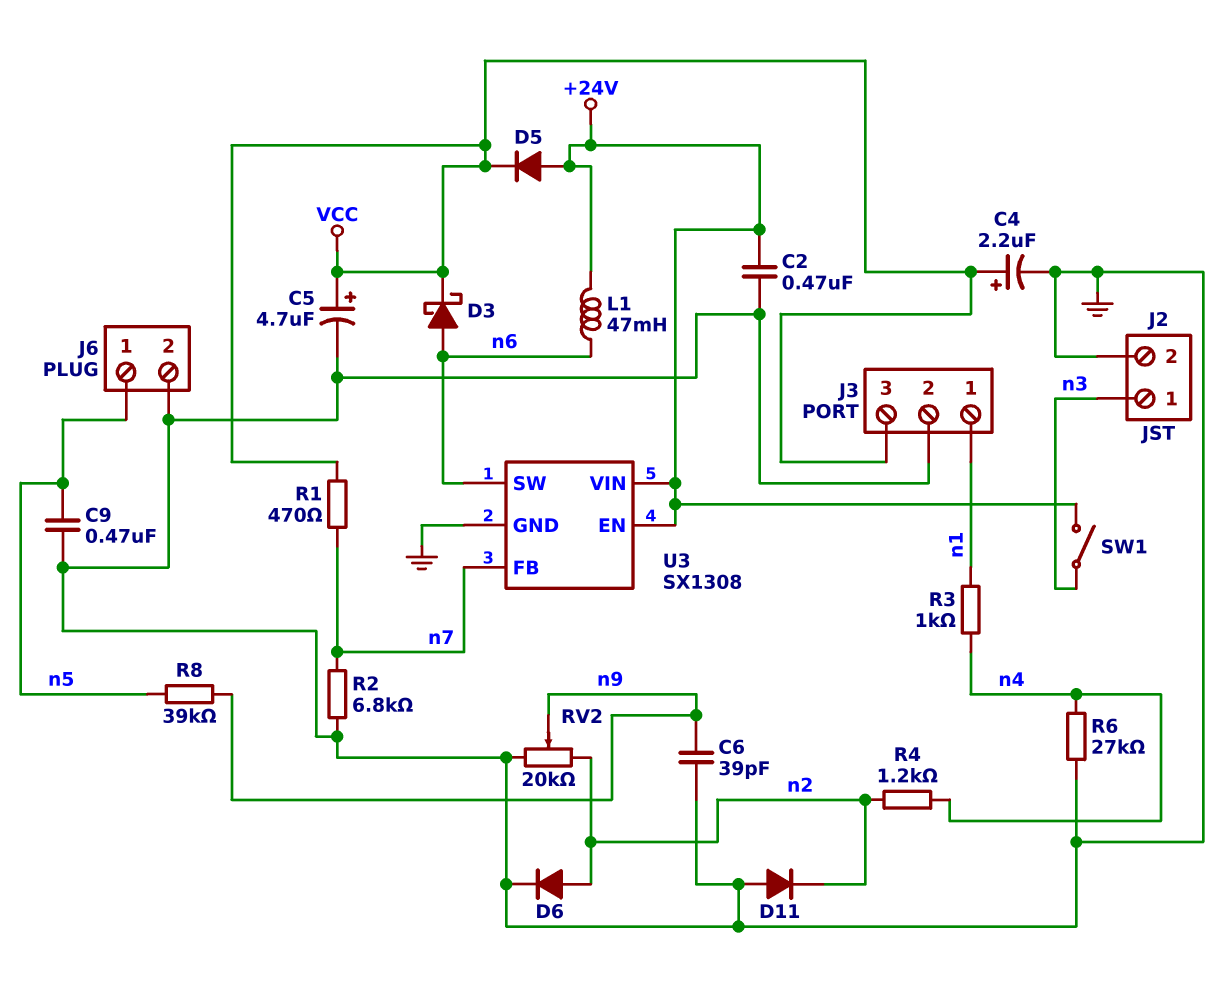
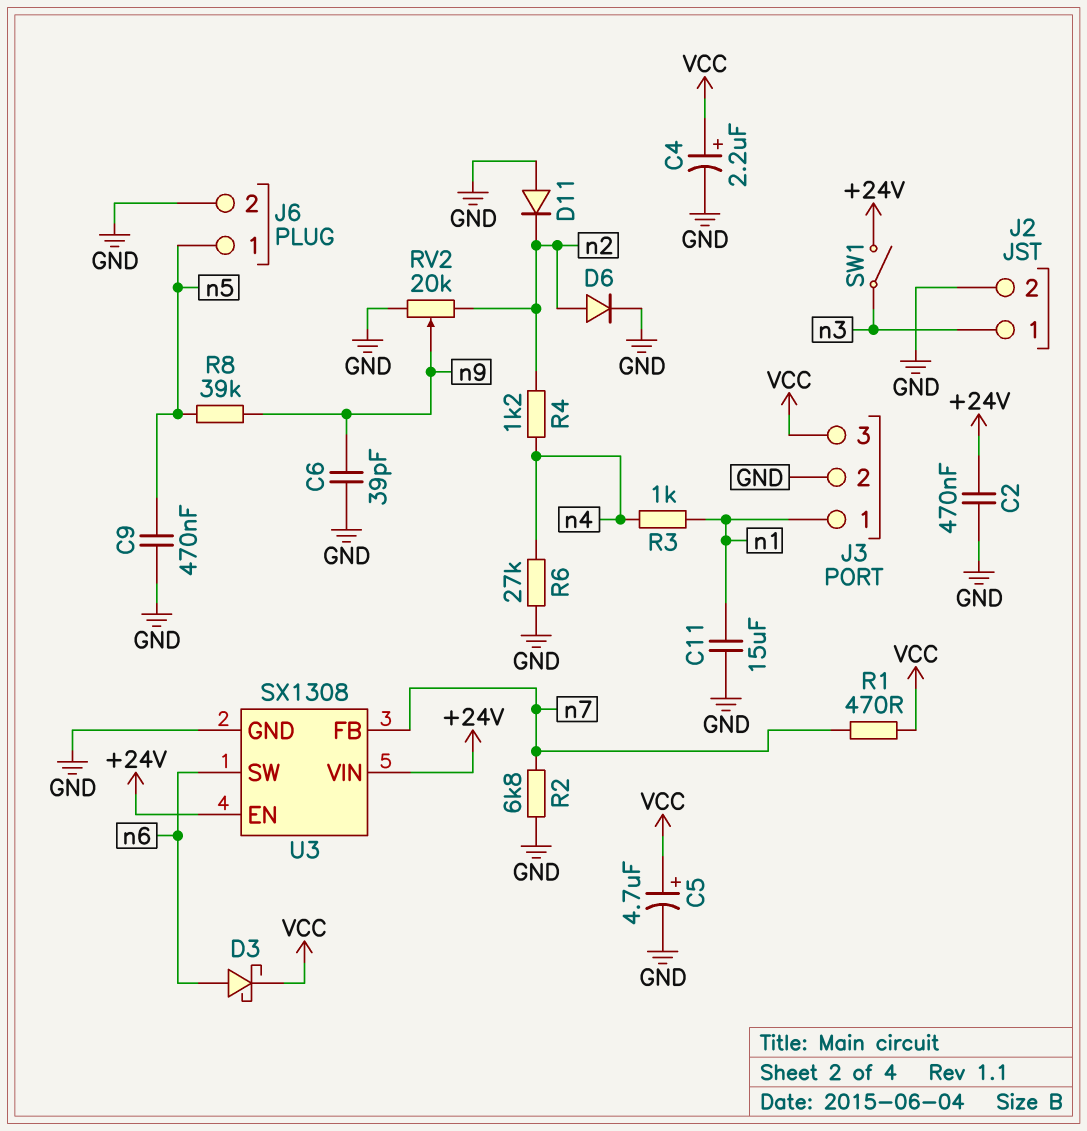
C11: none -> 15uF (GND, n1)
D5: diode (A +24V, K VCC) -> none
L1: 47mH (+24V, n6) -> none

